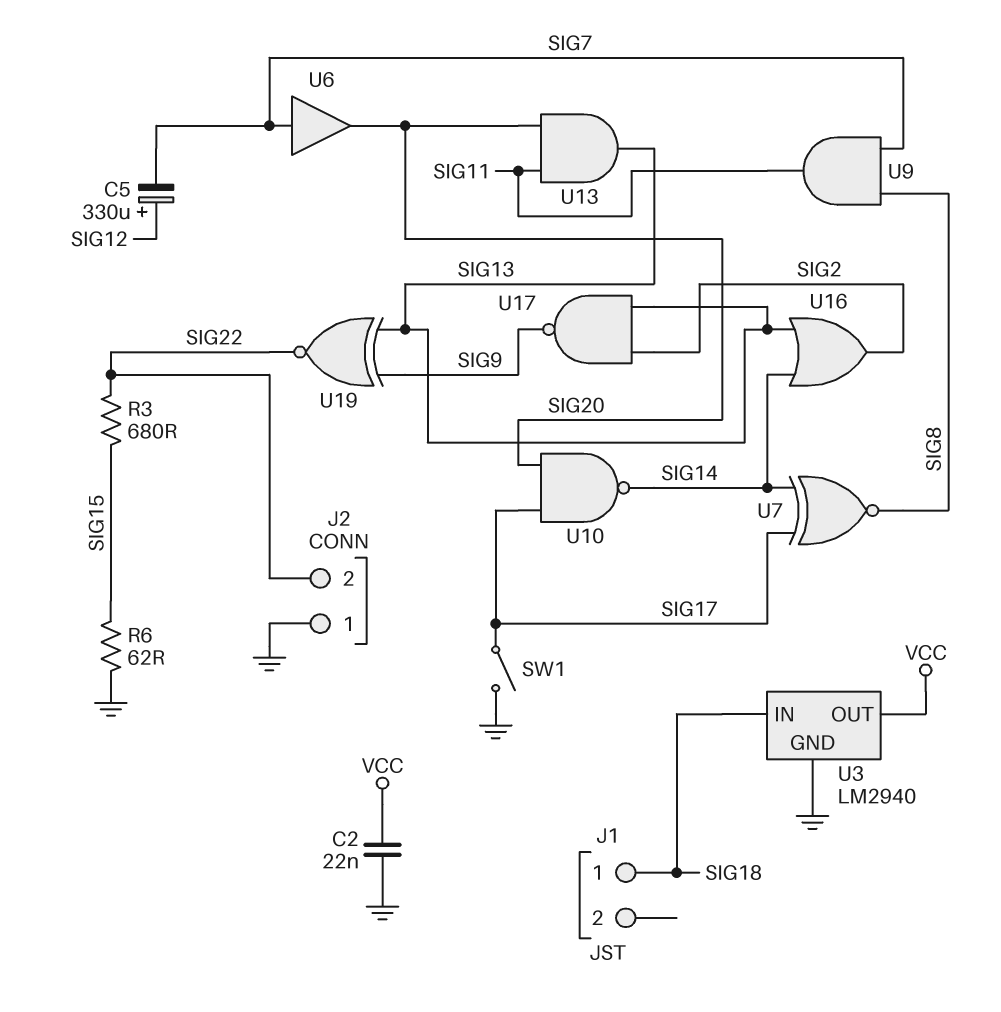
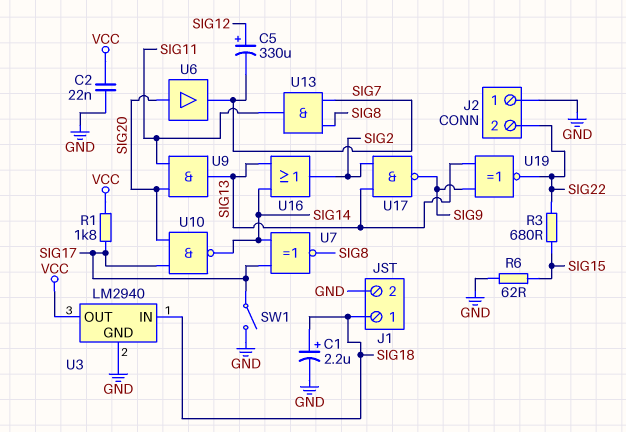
C1: none -> 2.2uF (plus SIG18, minus GND)
J1 pin 2: none -> GND
R1: none -> 1.8k (SIG17, VCC)
U6: buffer (in SIG7, out SIG20) -> buffer (in SIG20, out SIG7)
U9: AND (in SIG7, in SIG8, out SIG11) -> AND (in SIG11, in SIG20, out SIG13)
U13: AND (in SIG11, in SIG20, out SIG13) -> AND (in SIG7, in SIG8, out SIG11)

